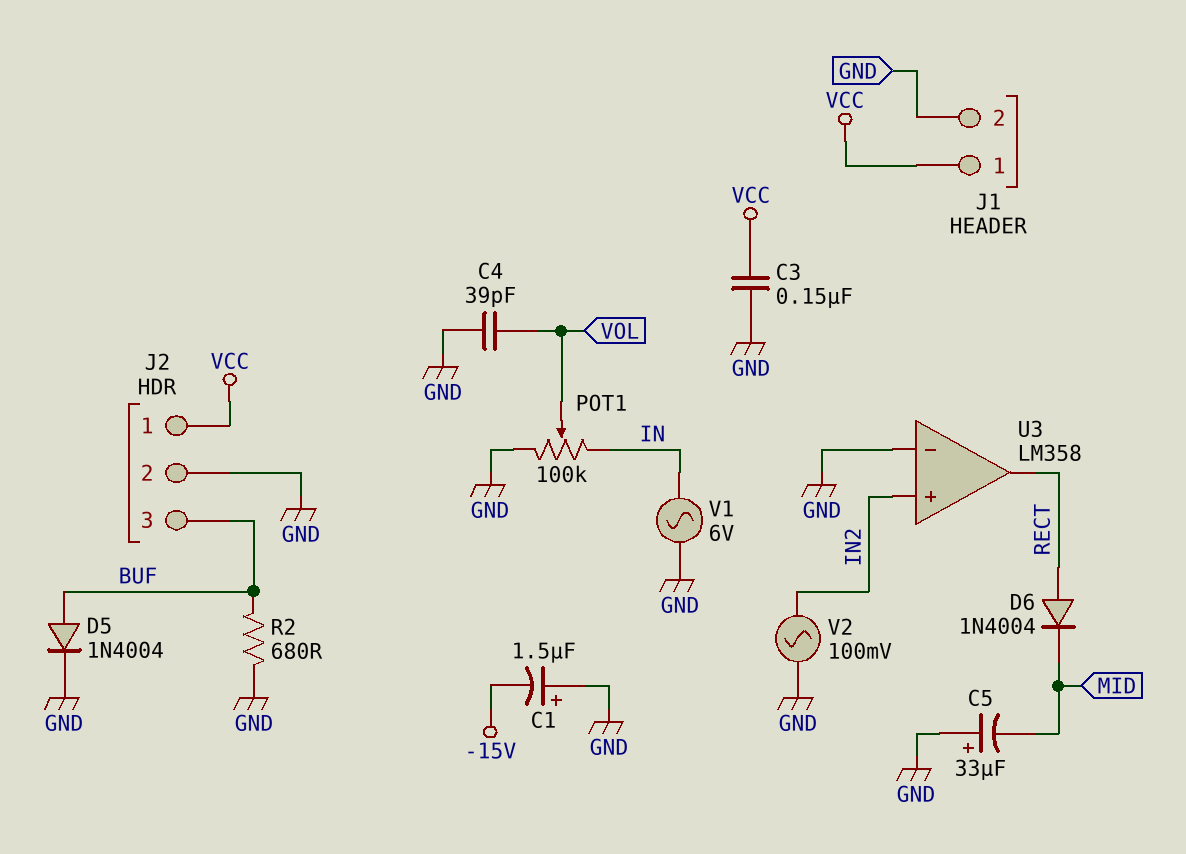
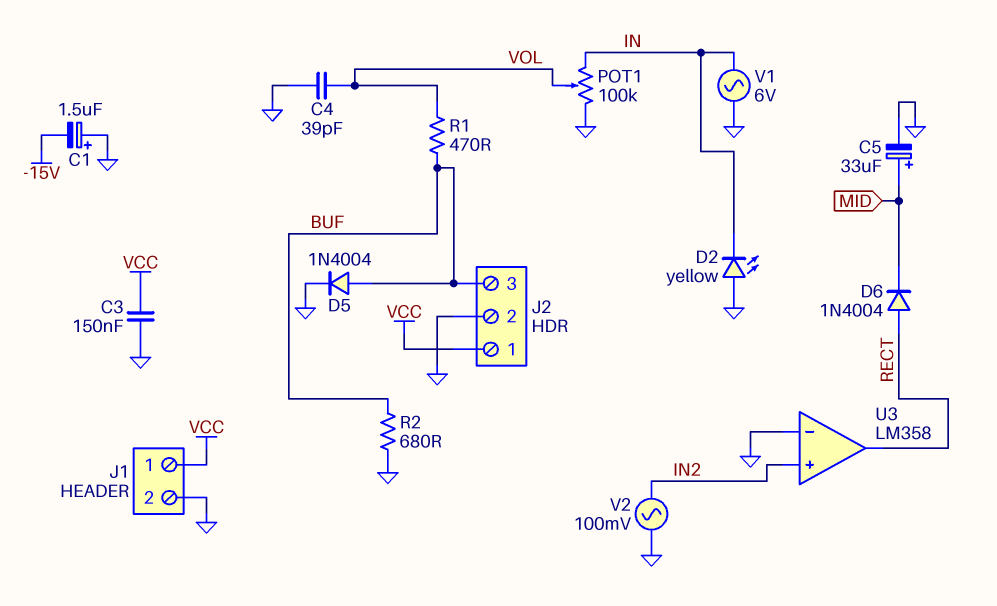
C5: 33uF (plus GND, minus MID) -> 33uF (plus MID, minus GND)
D2: none -> LED yellow (A GND, K IN)
R1: none -> 470 (BUF, VOL)

